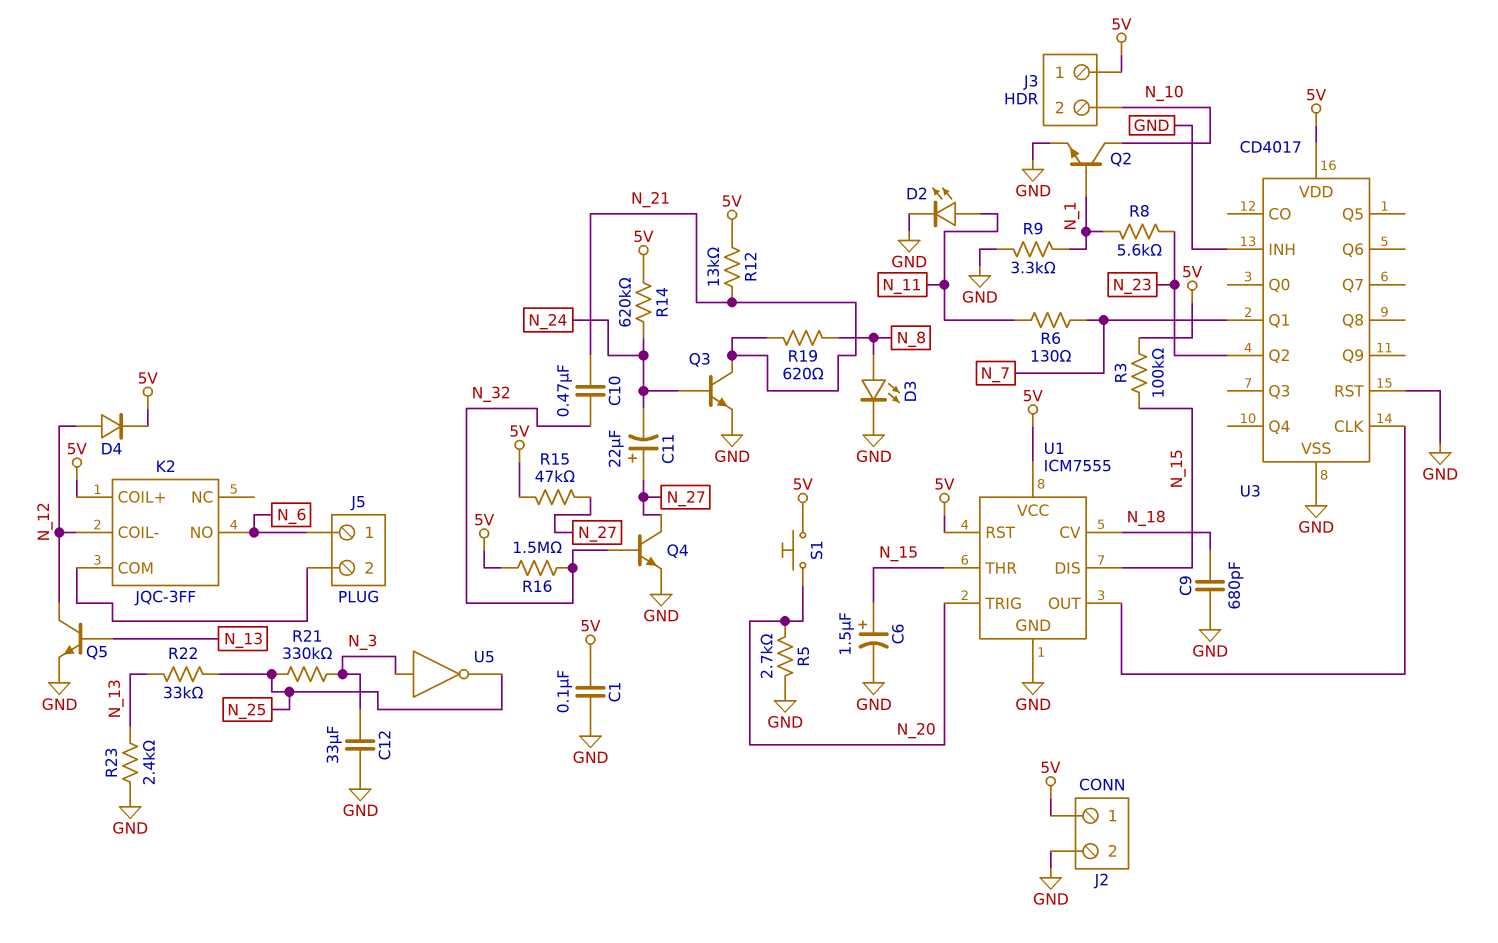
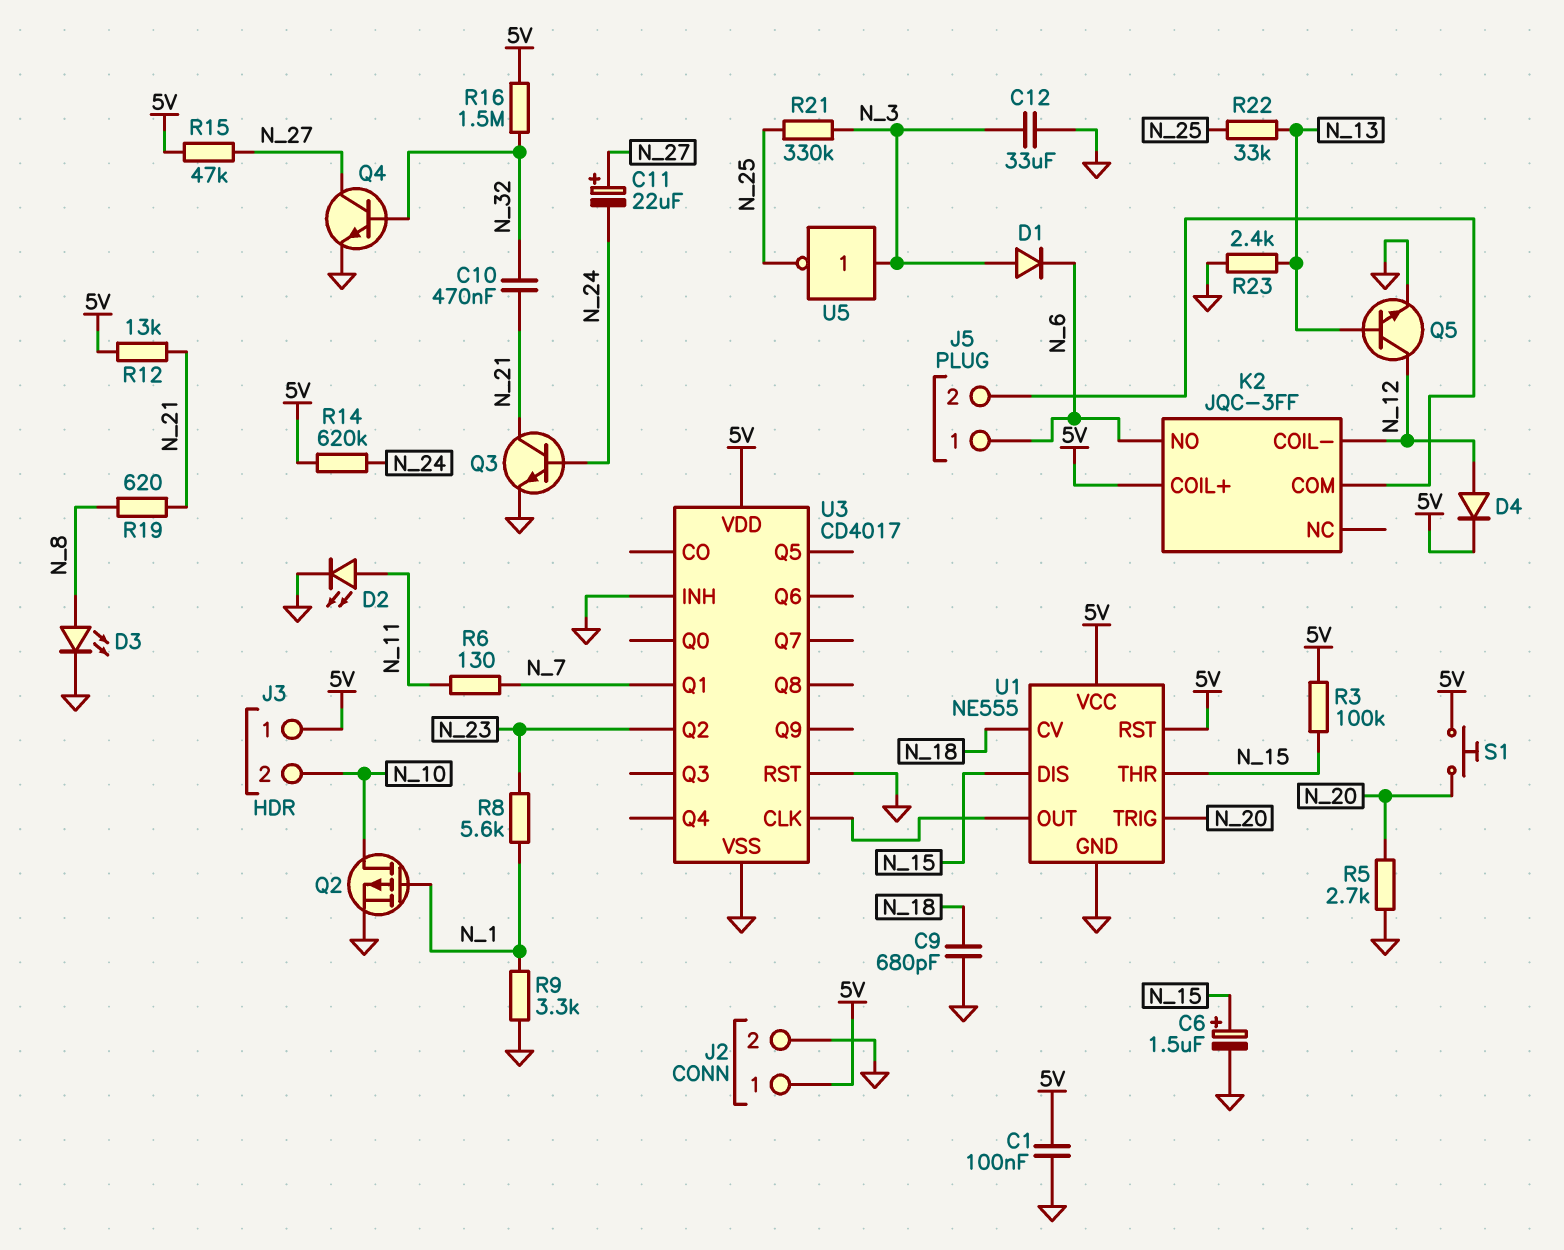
D1: none -> diode (A N_3, K N_6)
Q2: NPN (B N_1, C N_10, E GND) -> PMOS (G N_1, D N_10, S GND)
U1: ICM7555 -> NE555

